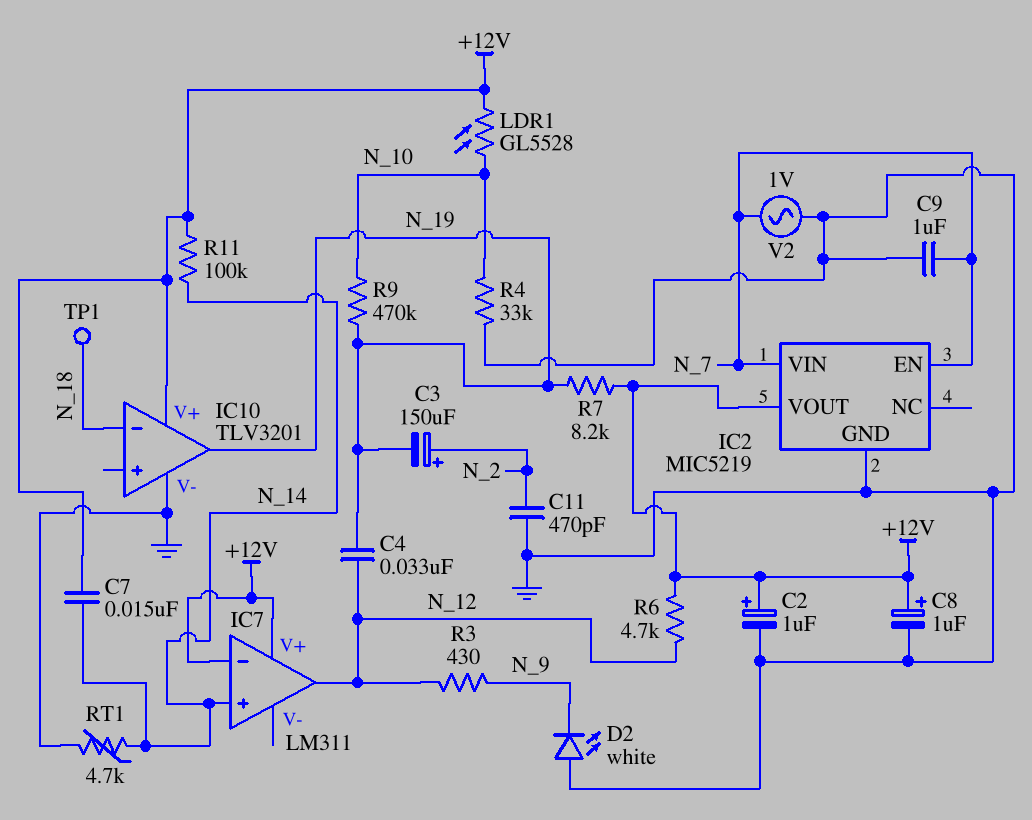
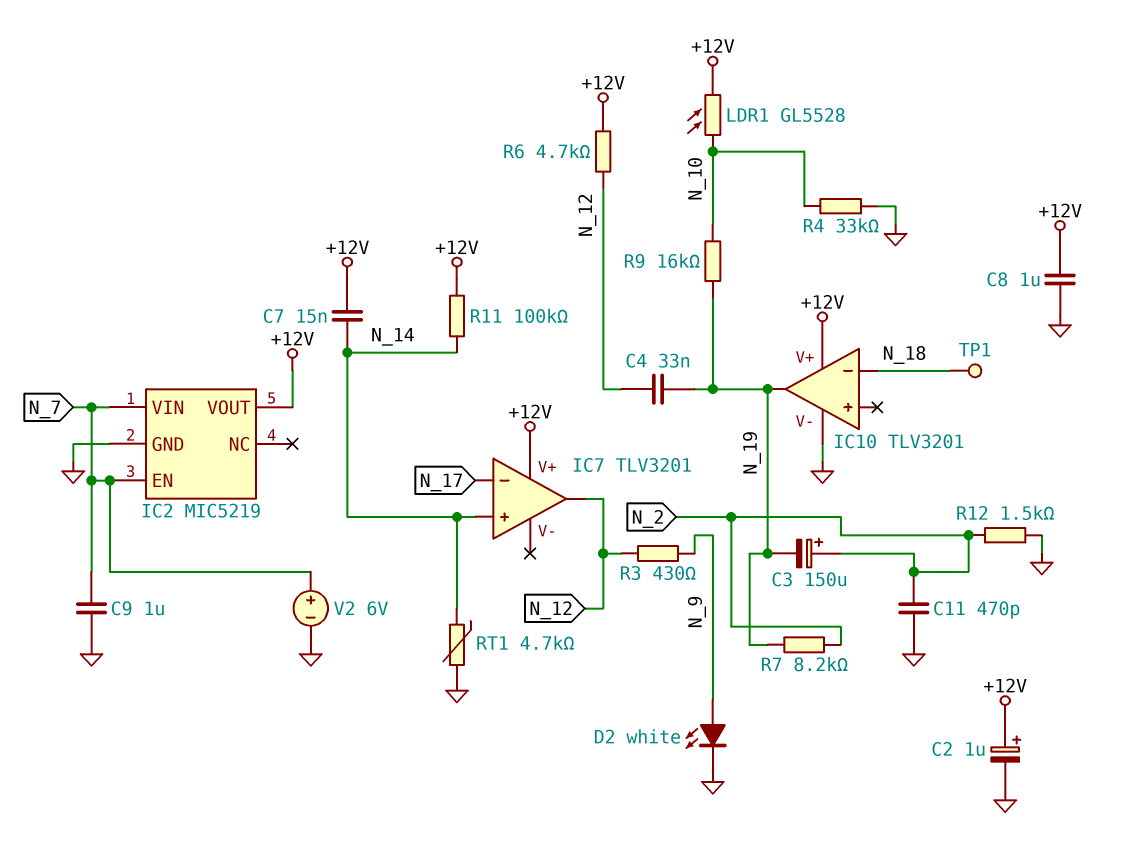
C8: 1uF (plus +12V, minus GND) -> 1uF (+12V, GND)
D2: LED white (A GND, K N_9) -> LED white (A N_9, K GND)
IC7: LM311 -> TLV3201
IC7 pin in-: +12V -> N_17
R7: 8.2k (+12V, N_19) -> 8.2k (N_2, N_19)
R9: 470k (N_10, N_19) -> 16k (N_10, N_19)
R12: none -> 1.5k (GND, N_2)
V2: AC 1V (GND, N_7) -> 6V (plus N_7, minus GND)

